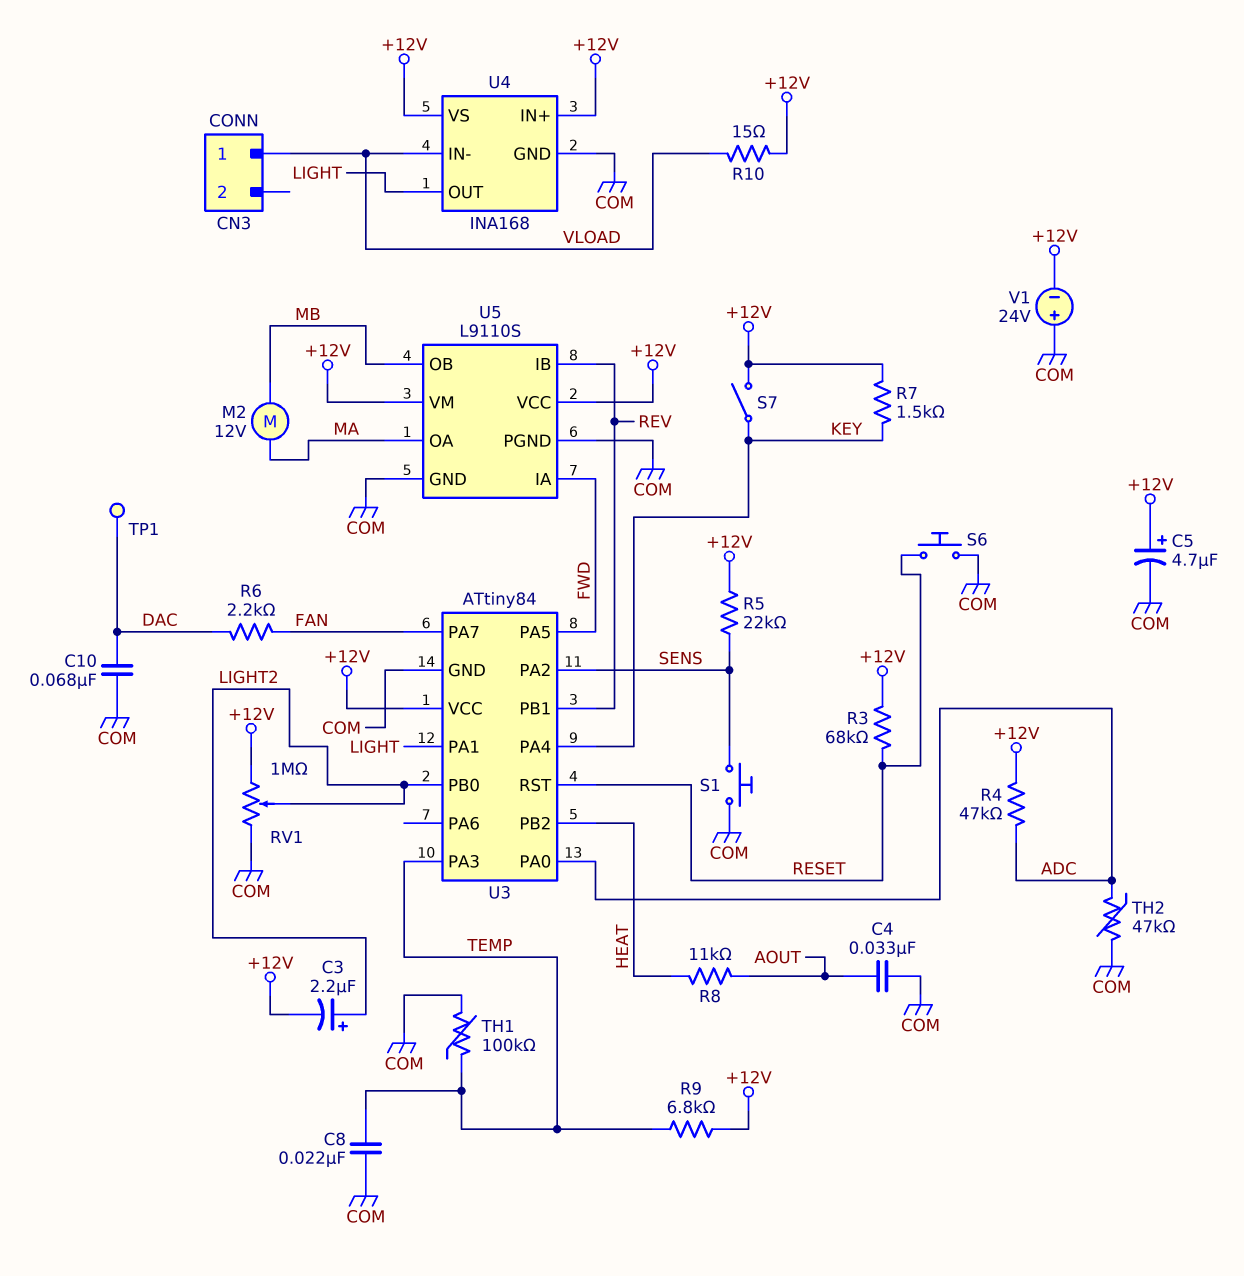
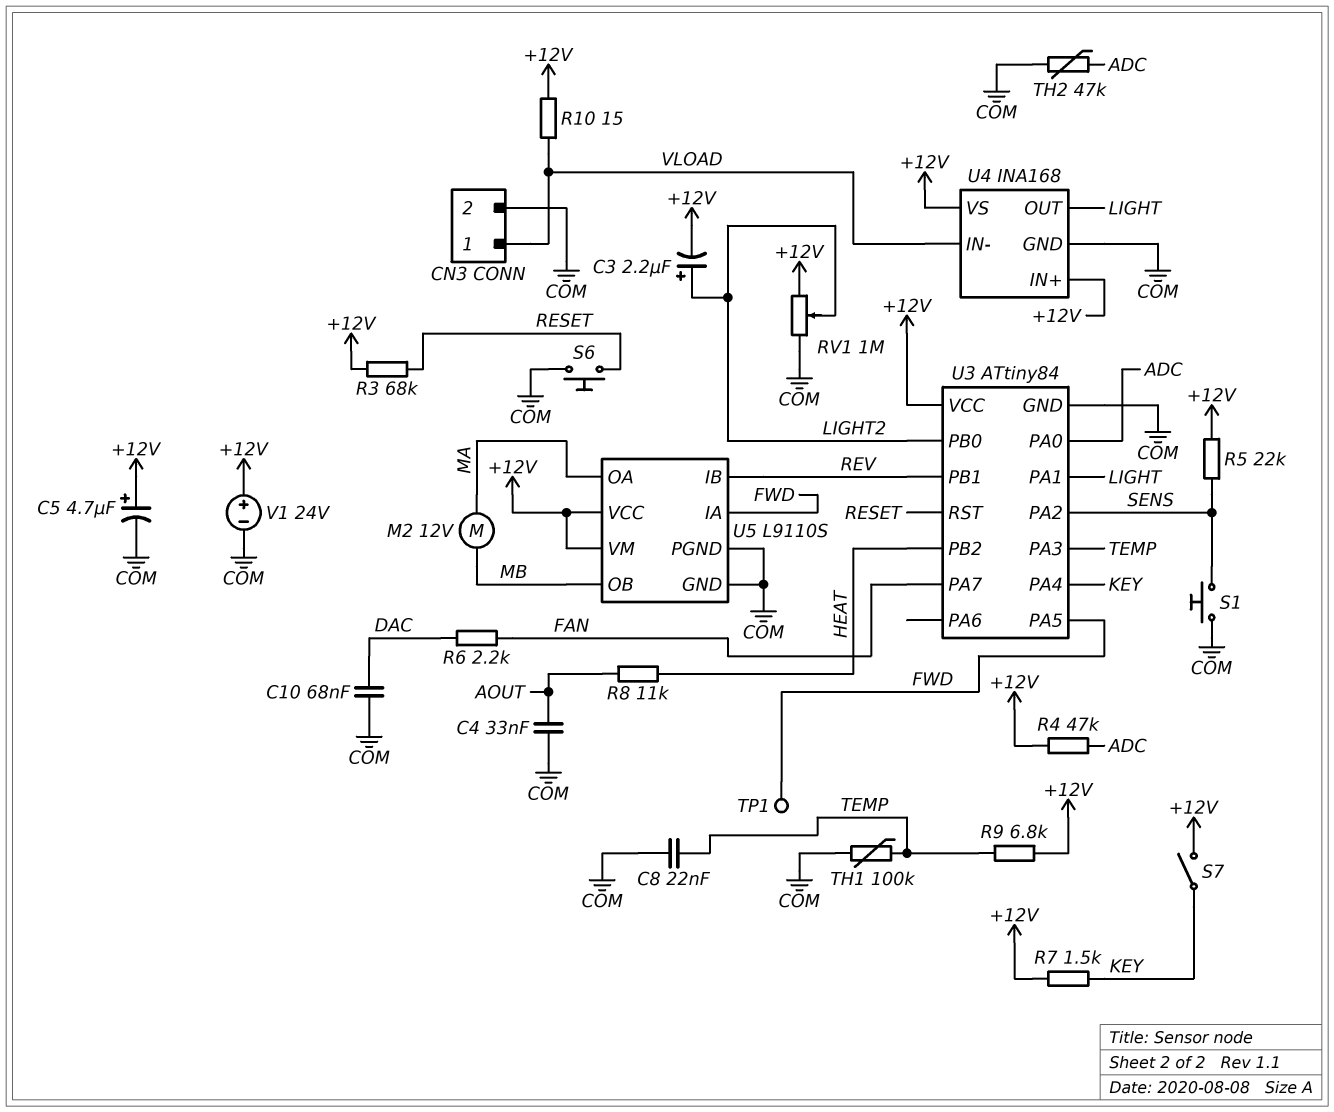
CN3 pin 2: none -> COM
TP1: test point (DAC) -> test point (FWD)
V1: 24V (plus COM, minus +12V) -> 24V (plus +12V, minus COM)

